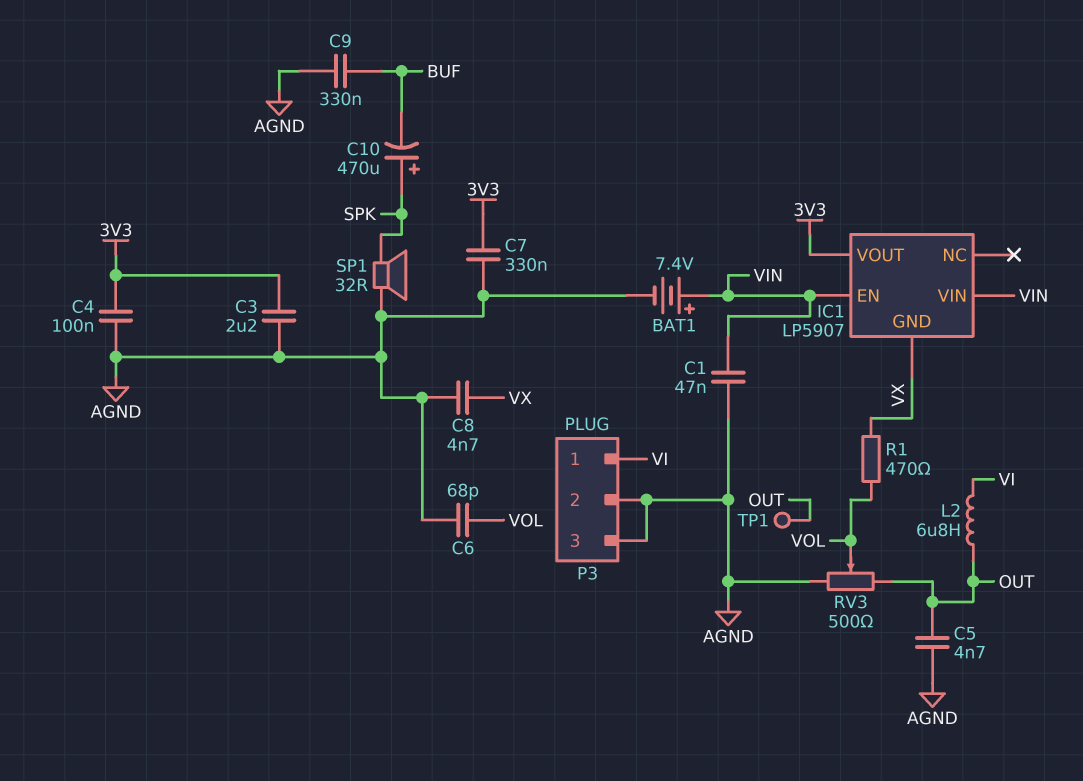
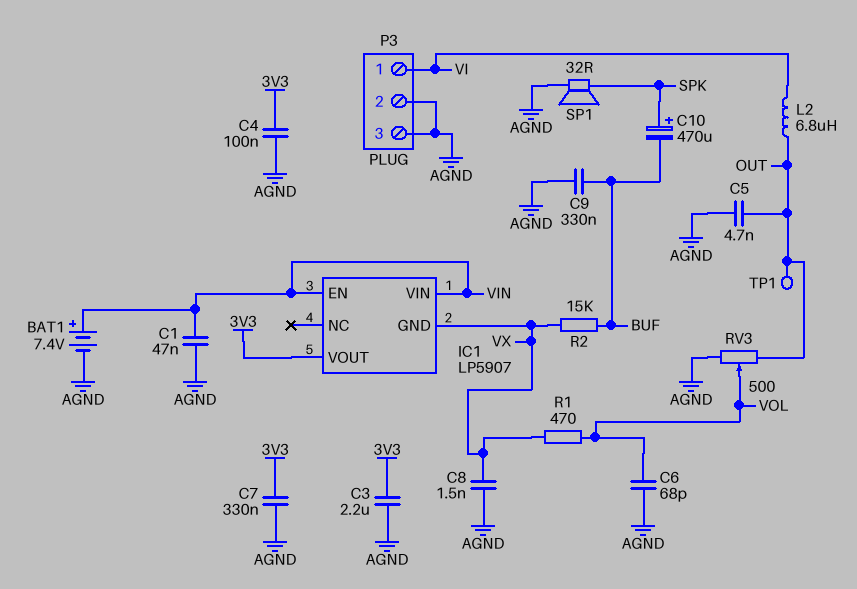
C8: 4.7nF (AGND, VX) -> 1.5nF (AGND, VX)
R2: none -> 15k (BUF, VX)

